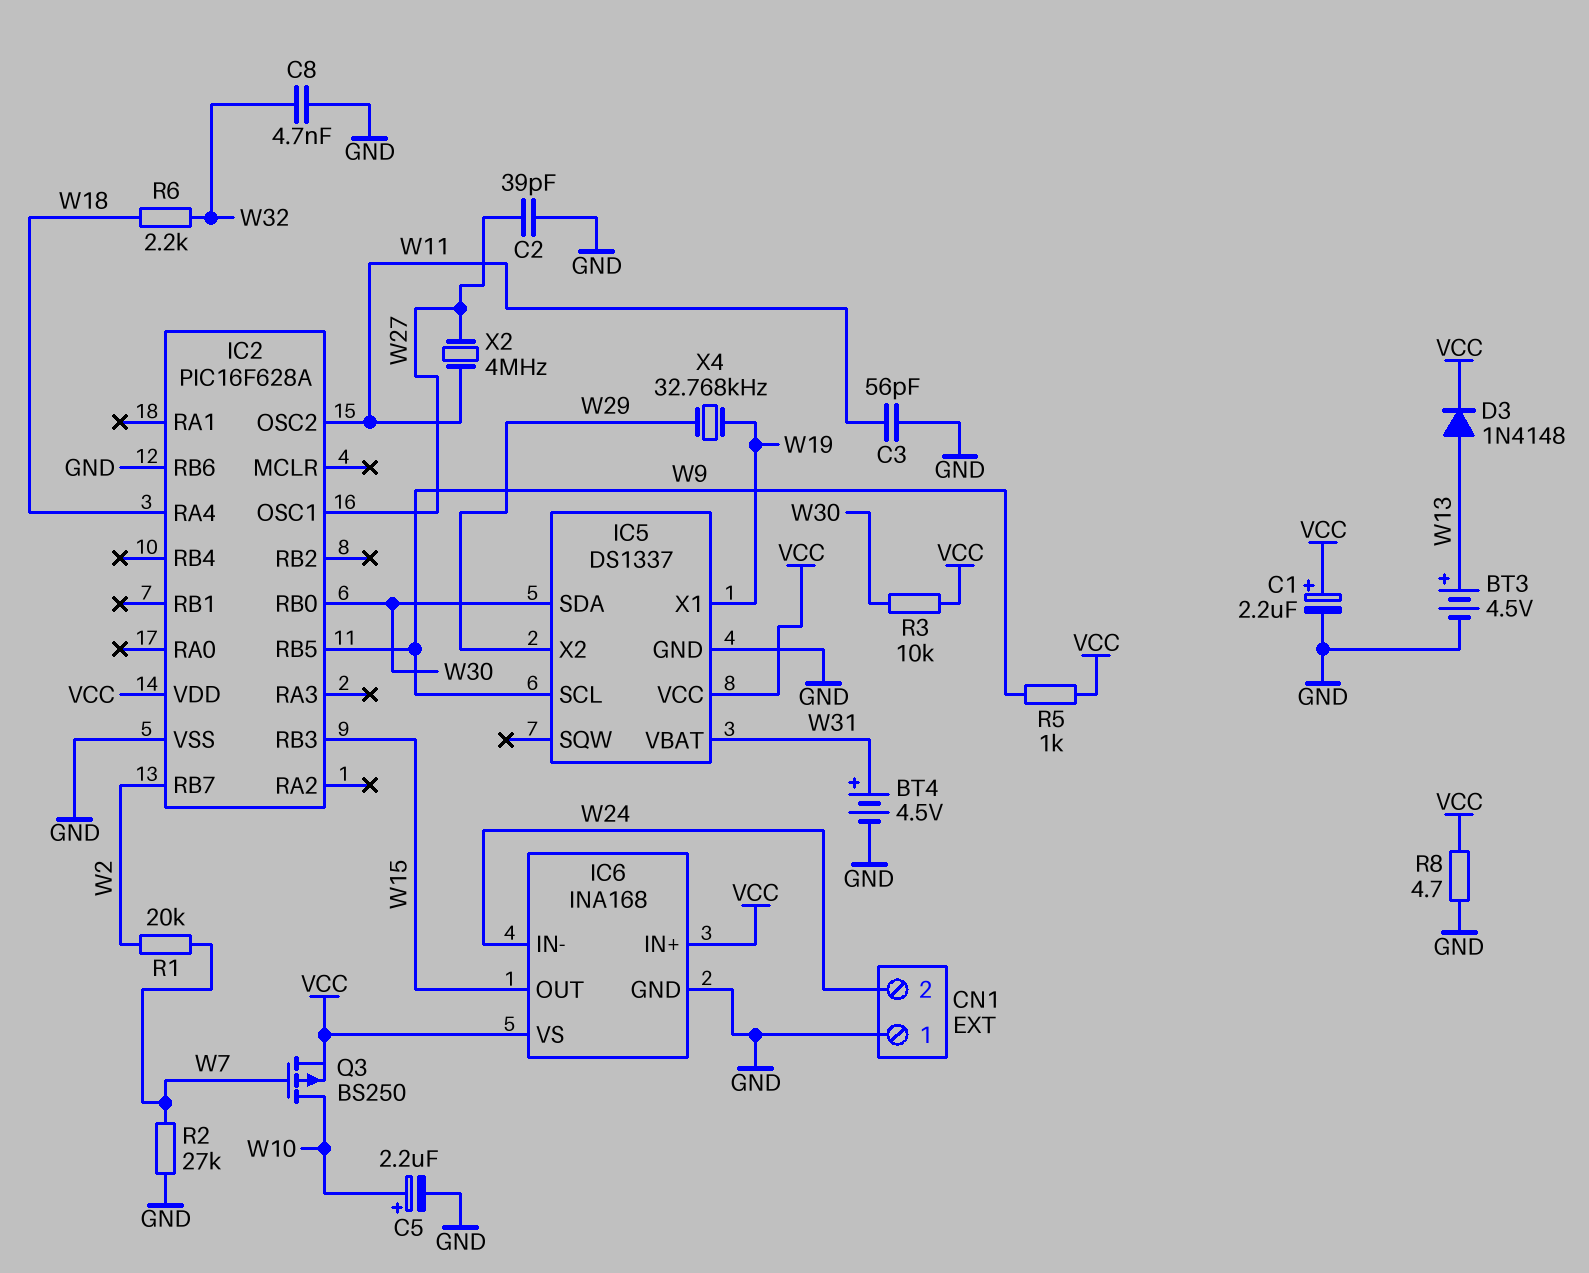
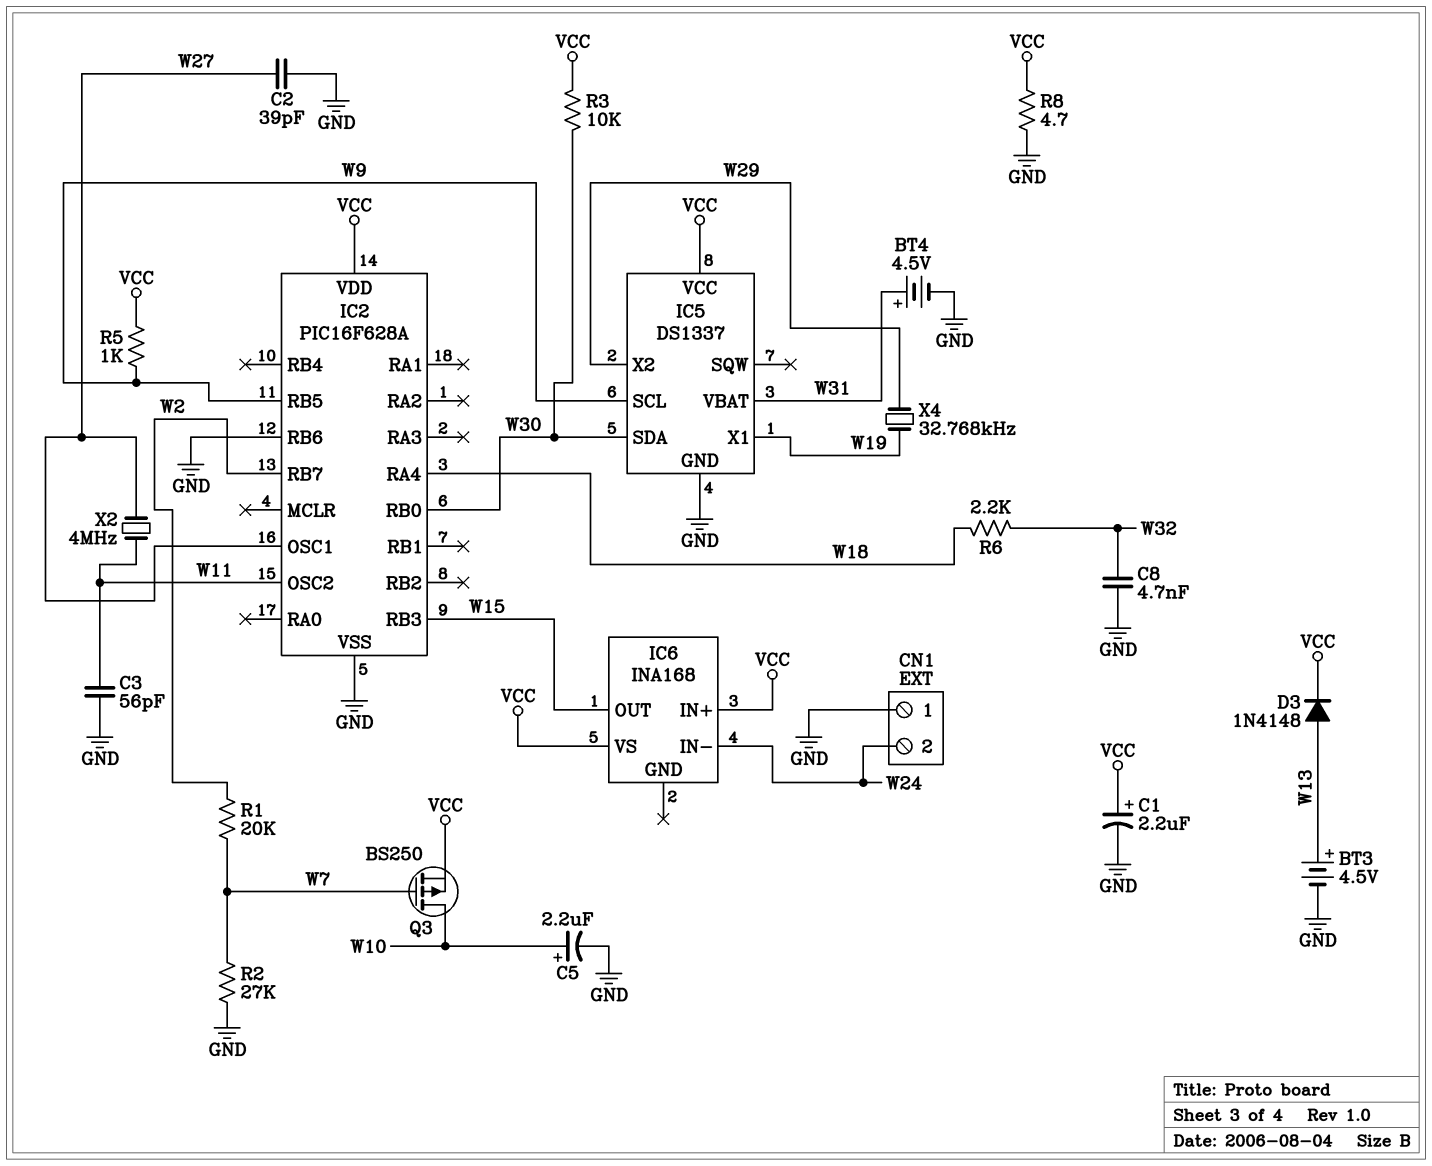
IC6 pin GND: GND -> none

